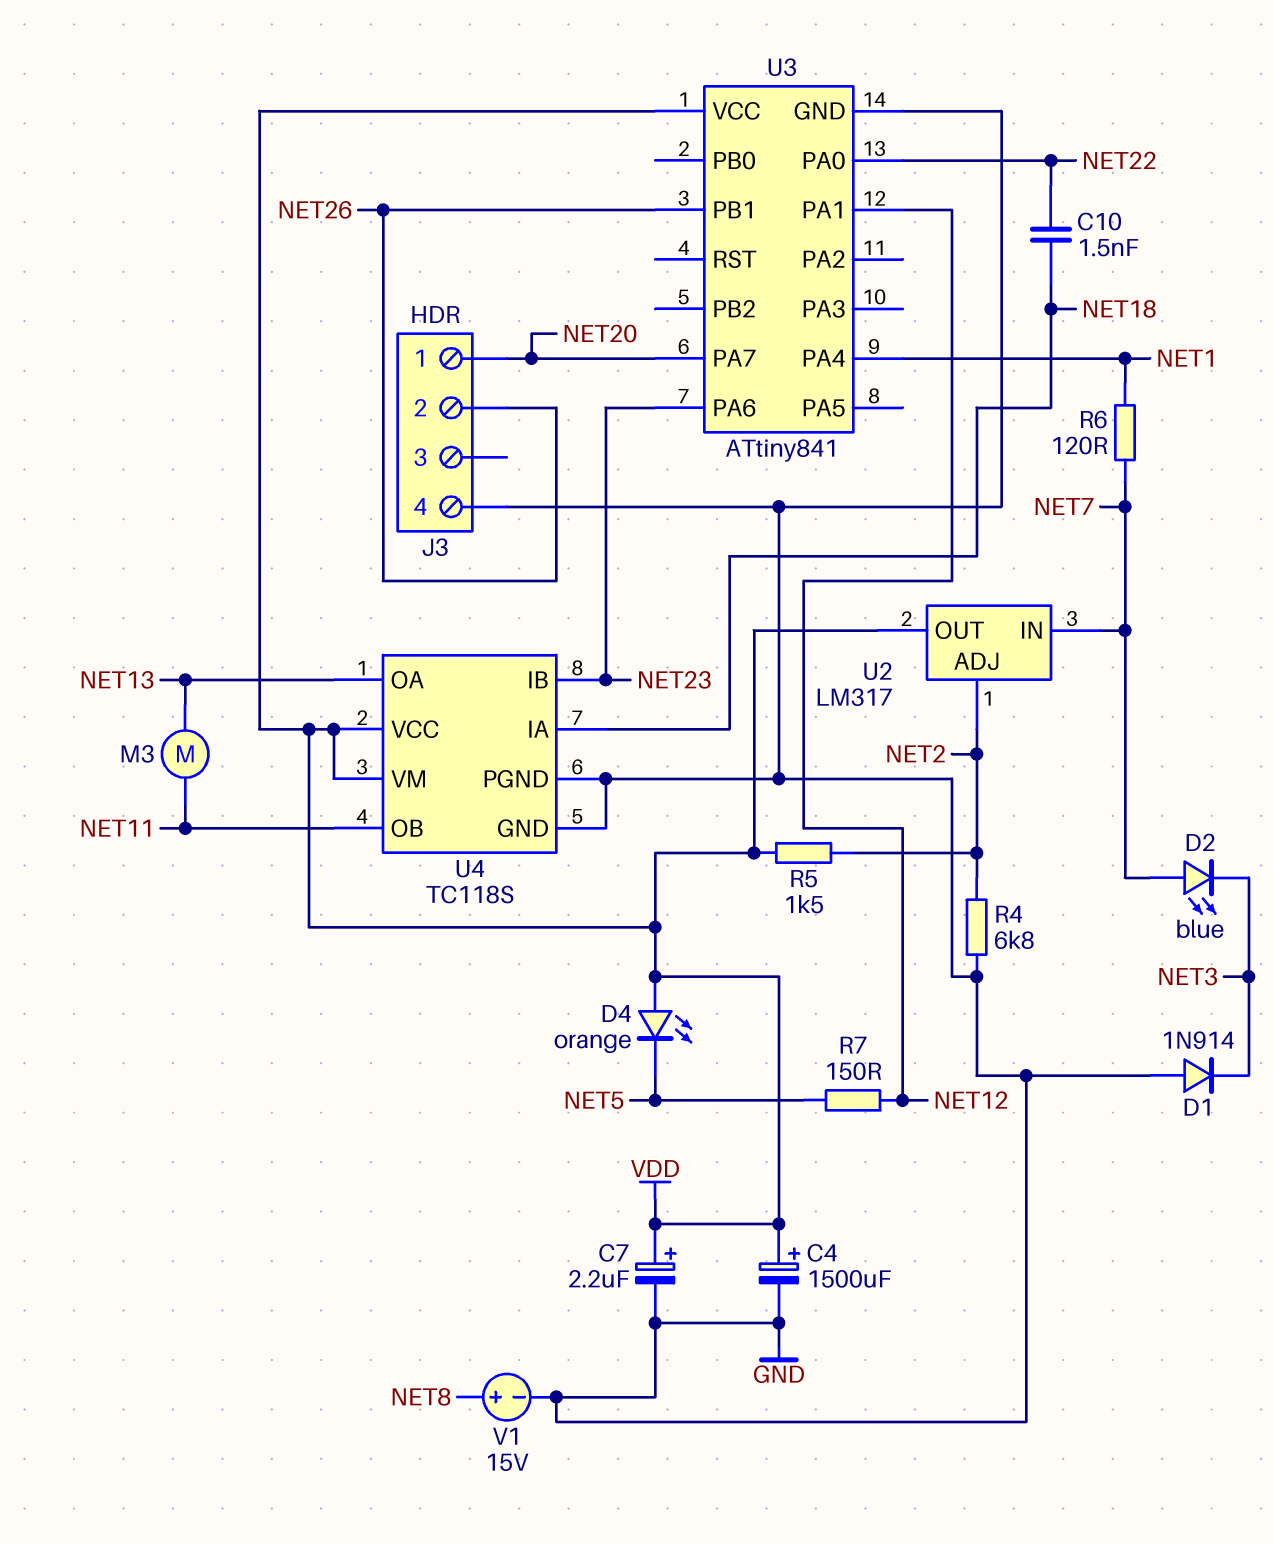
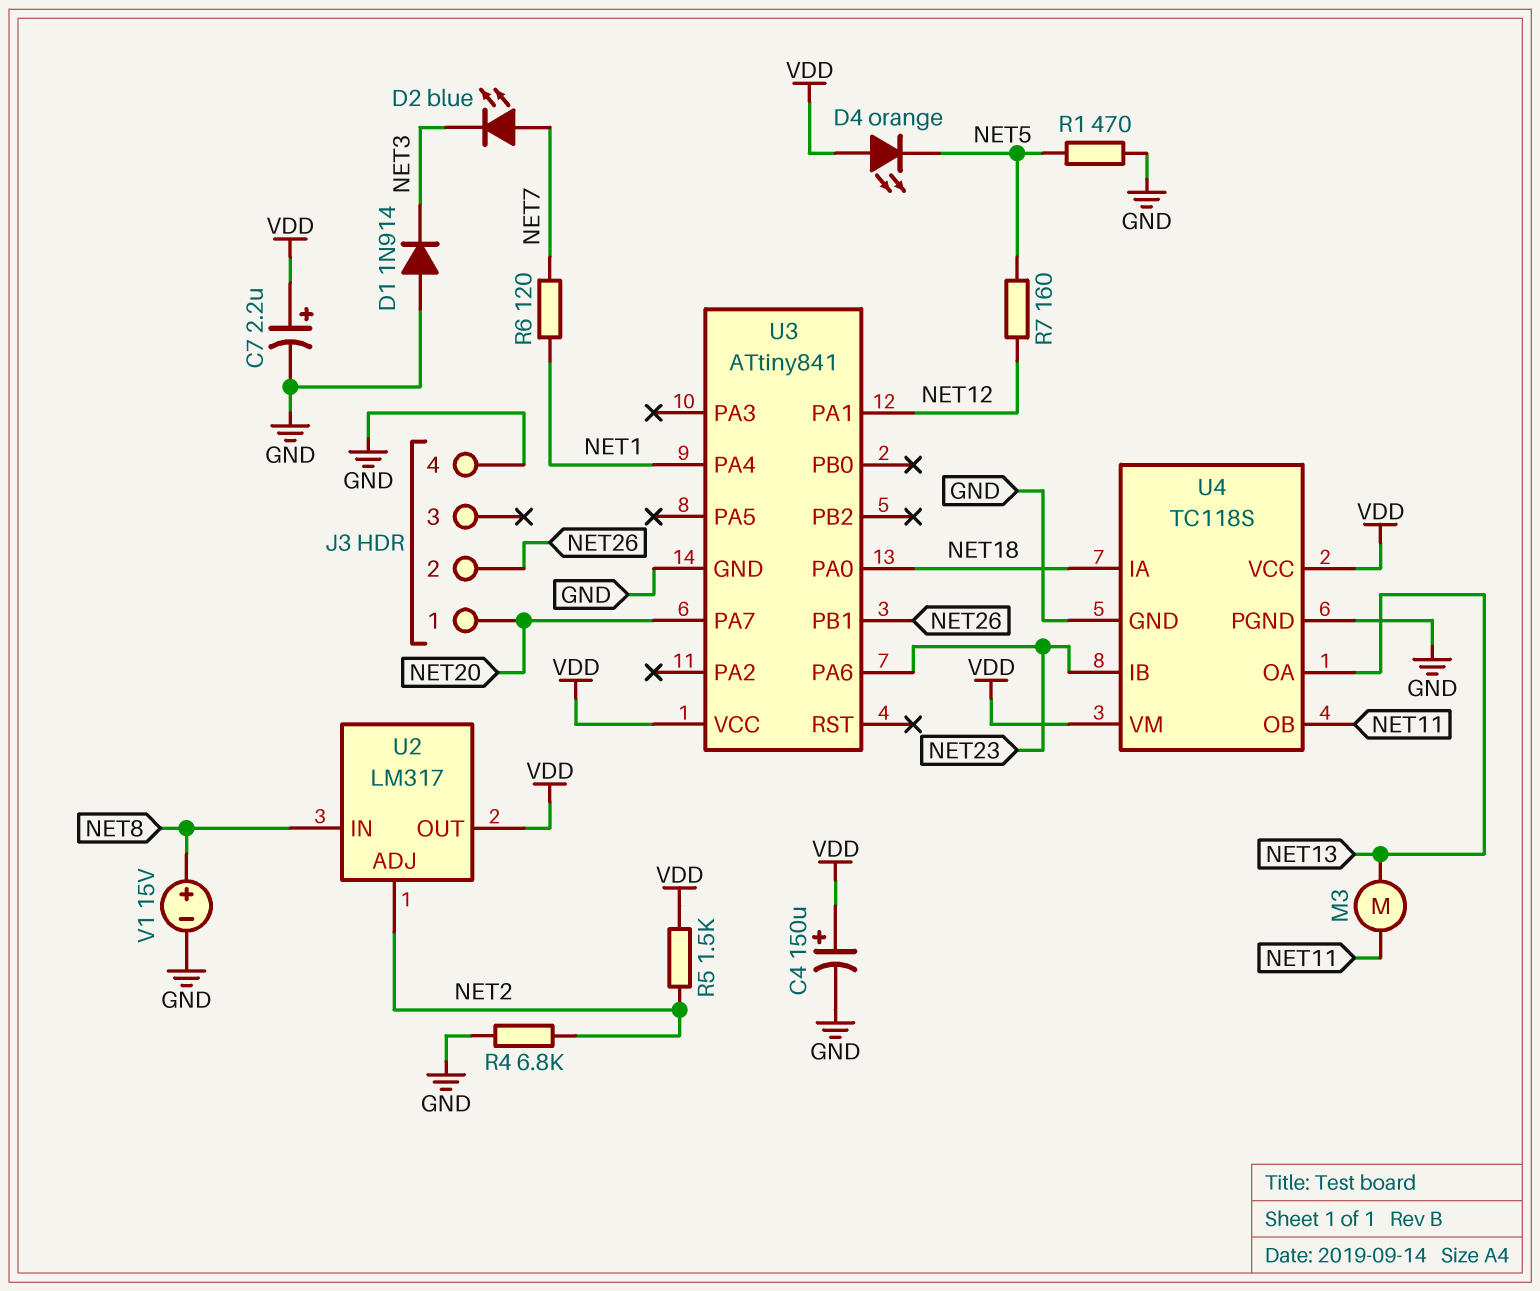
C4: 1500uF (plus VDD, minus GND) -> 150uF (plus VDD, minus GND)
C10: 1.5nF (NET18, NET22) -> none
R1: none -> 470 (GND, NET5)
R7: 150 (NET5, NET12) -> 160 (NET5, NET12)
U2 pin IN: NET7 -> NET8
U3 pin PA0: NET22 -> NET18

